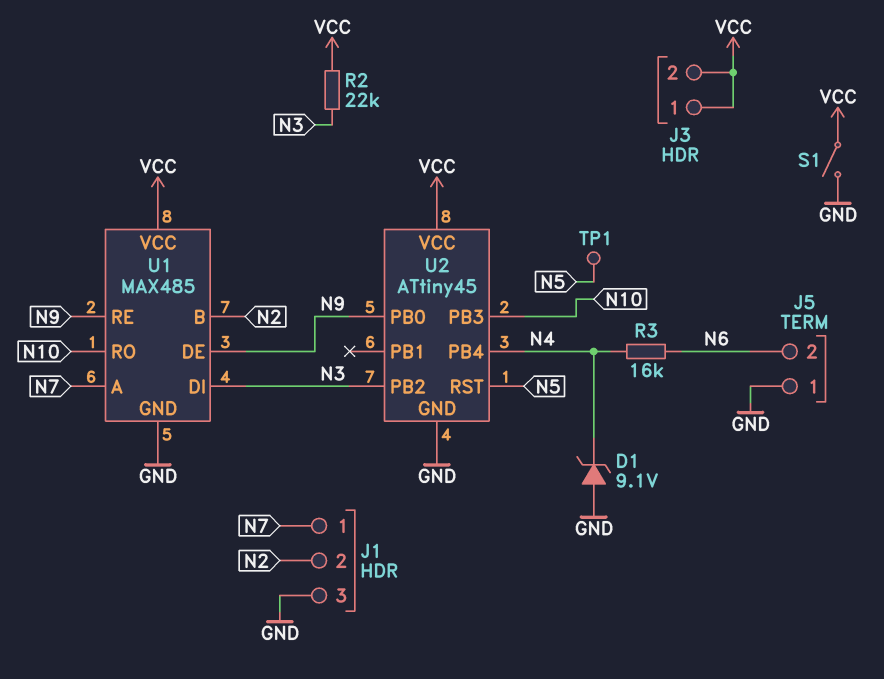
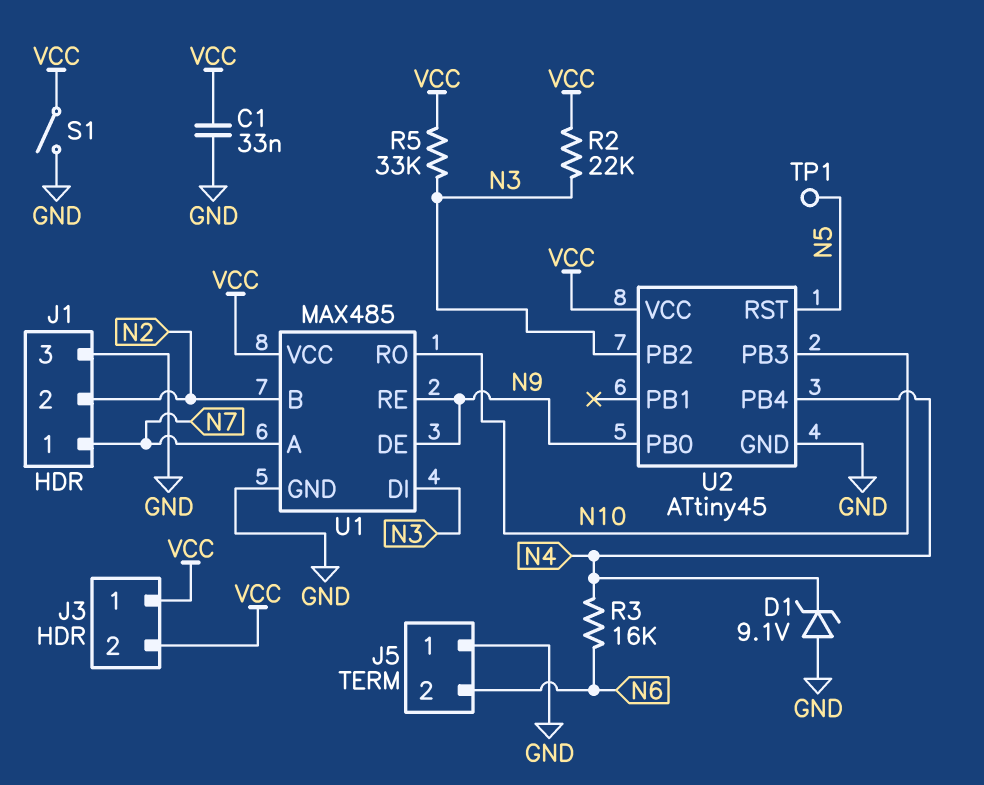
C1: none -> 33nF (GND, VCC)
R5: none -> 33k (N3, VCC)

